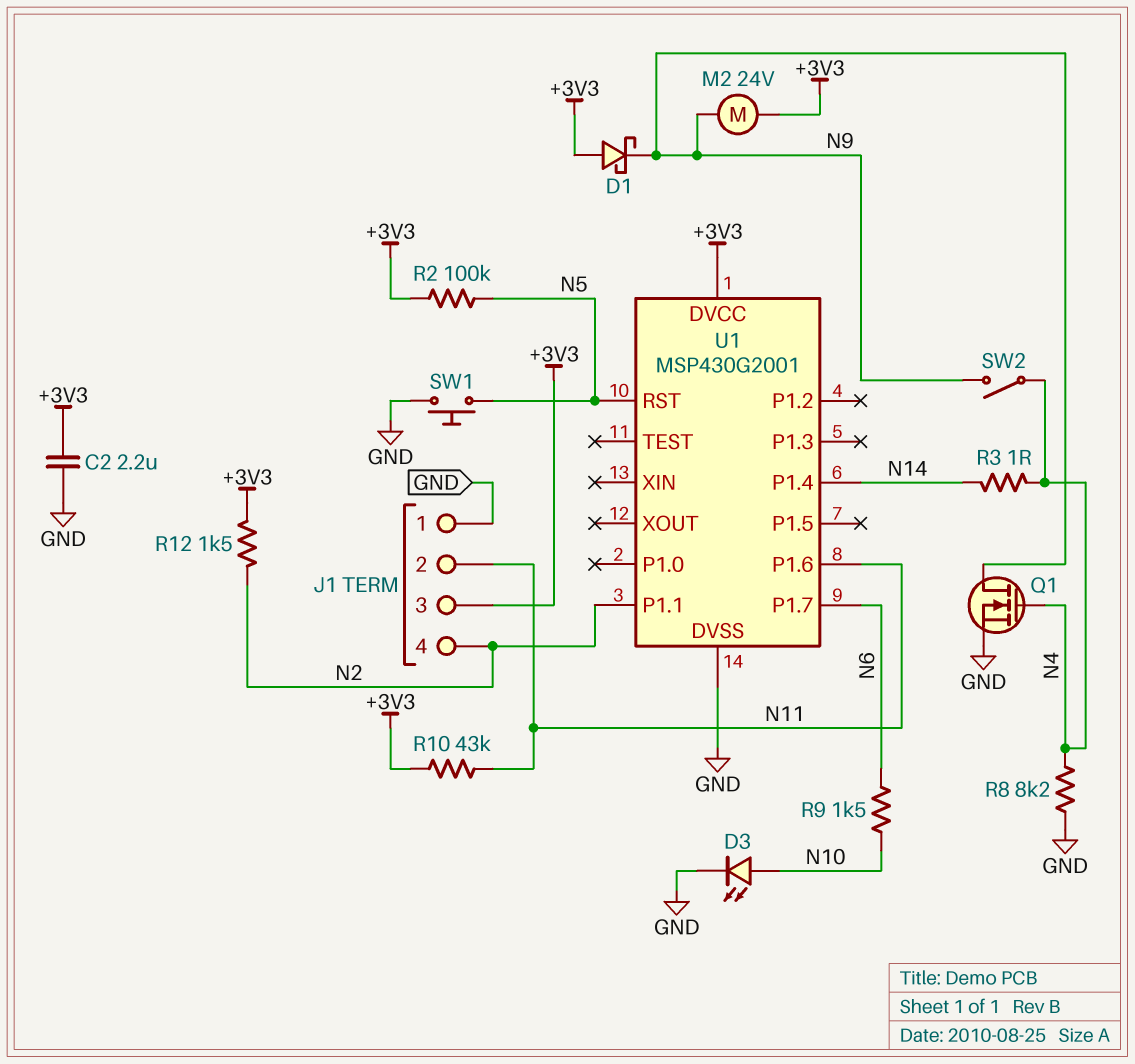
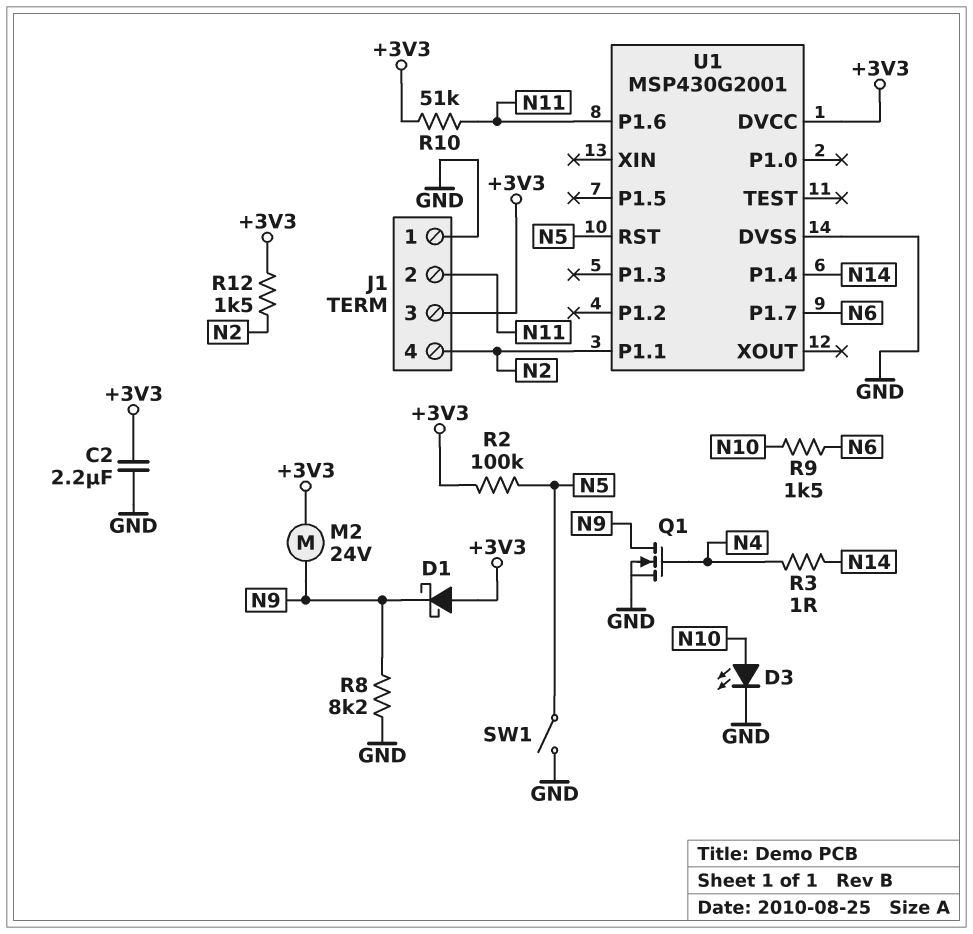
R8: 8.2k (GND, N4) -> 8.2k (GND, N9)
R10: 43k (+3V3, N11) -> 51k (+3V3, N11)
SW1: button (GND, N5) -> switch (GND, N5)
SW2: switch (N4, N9) -> none

